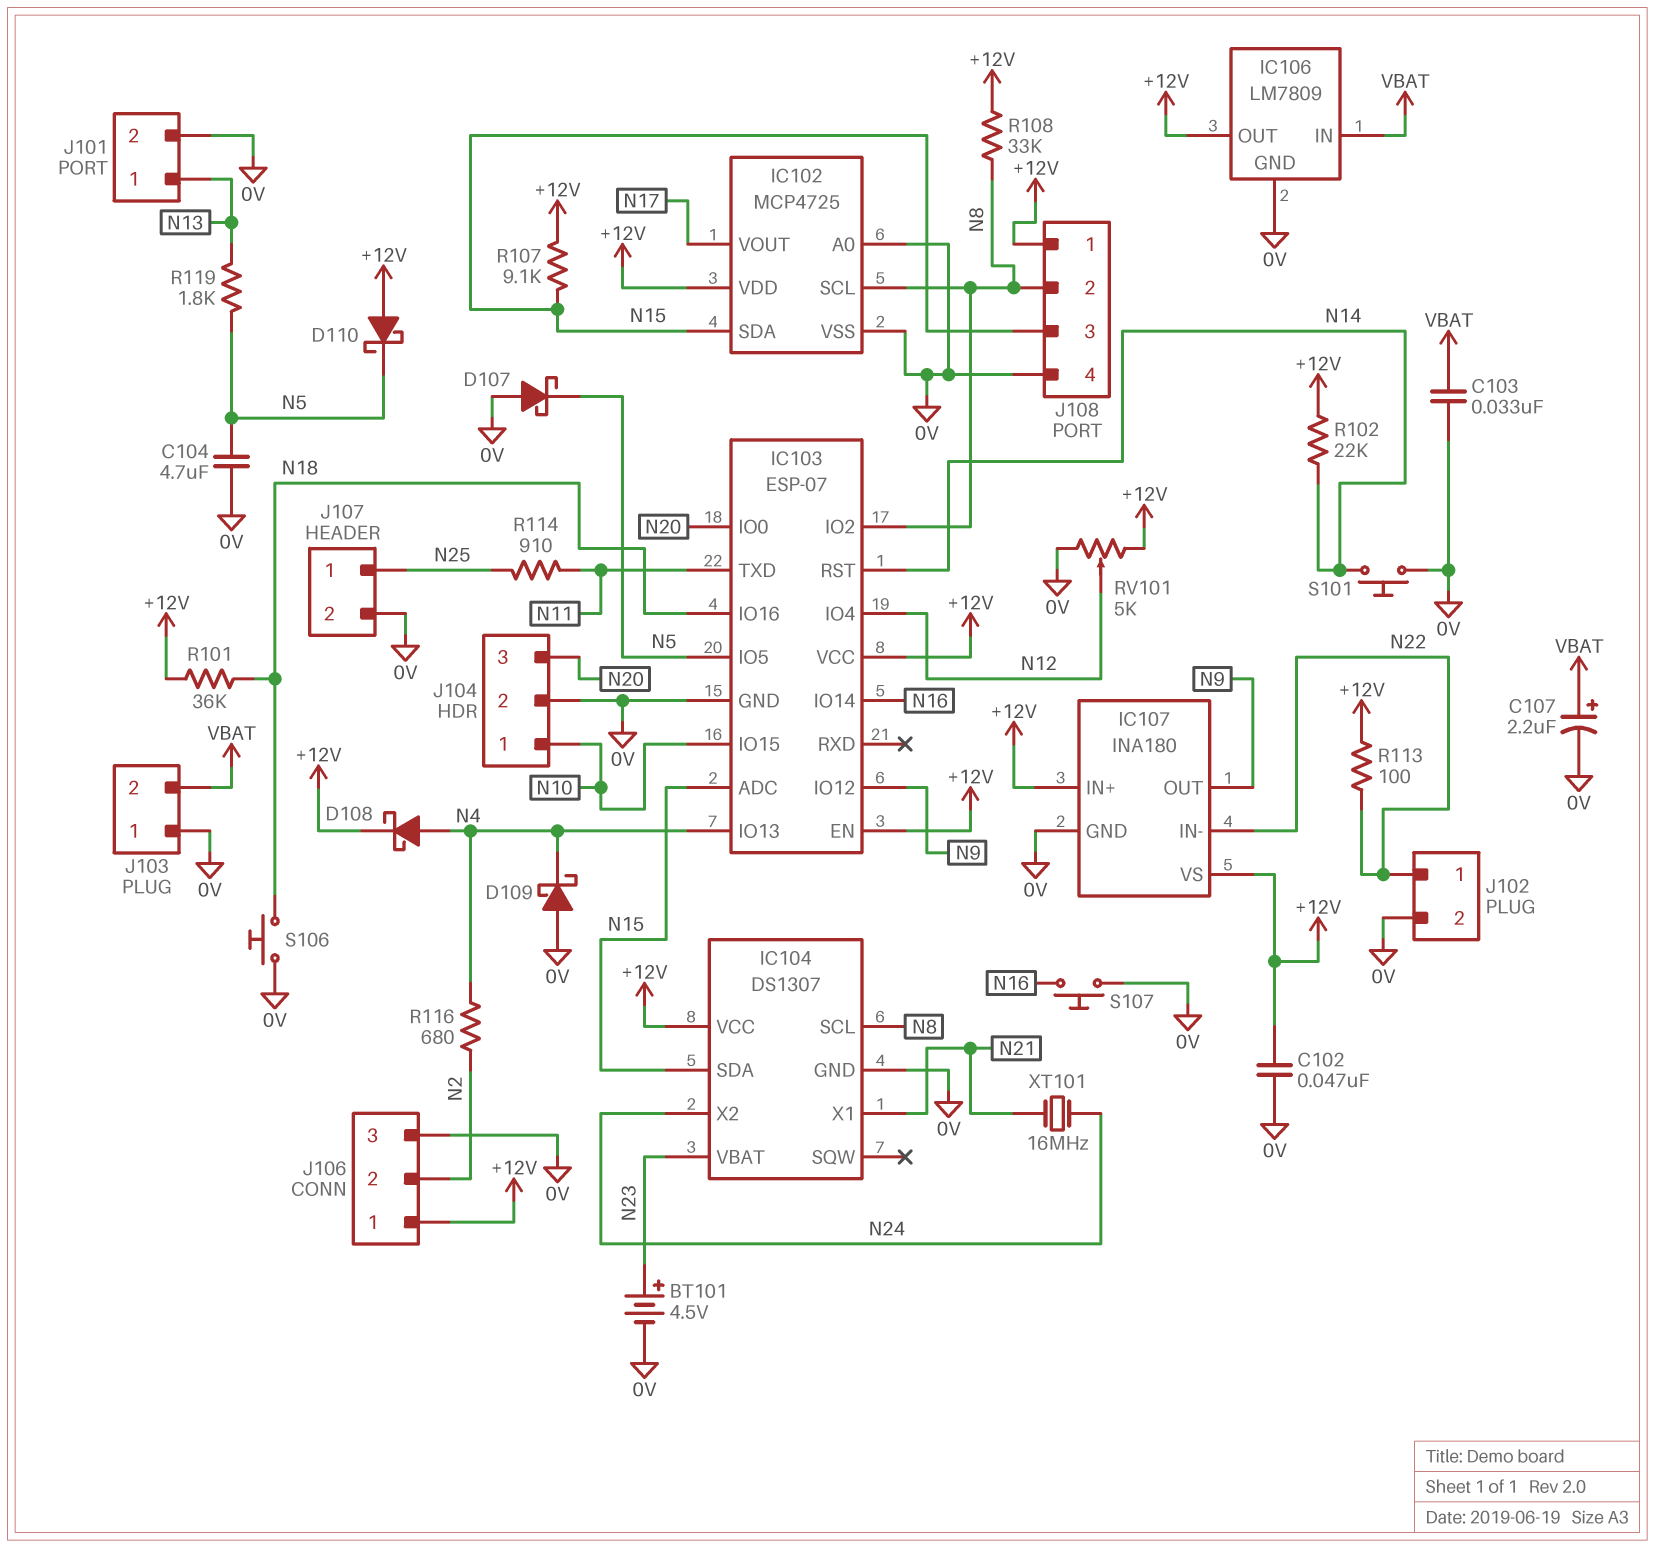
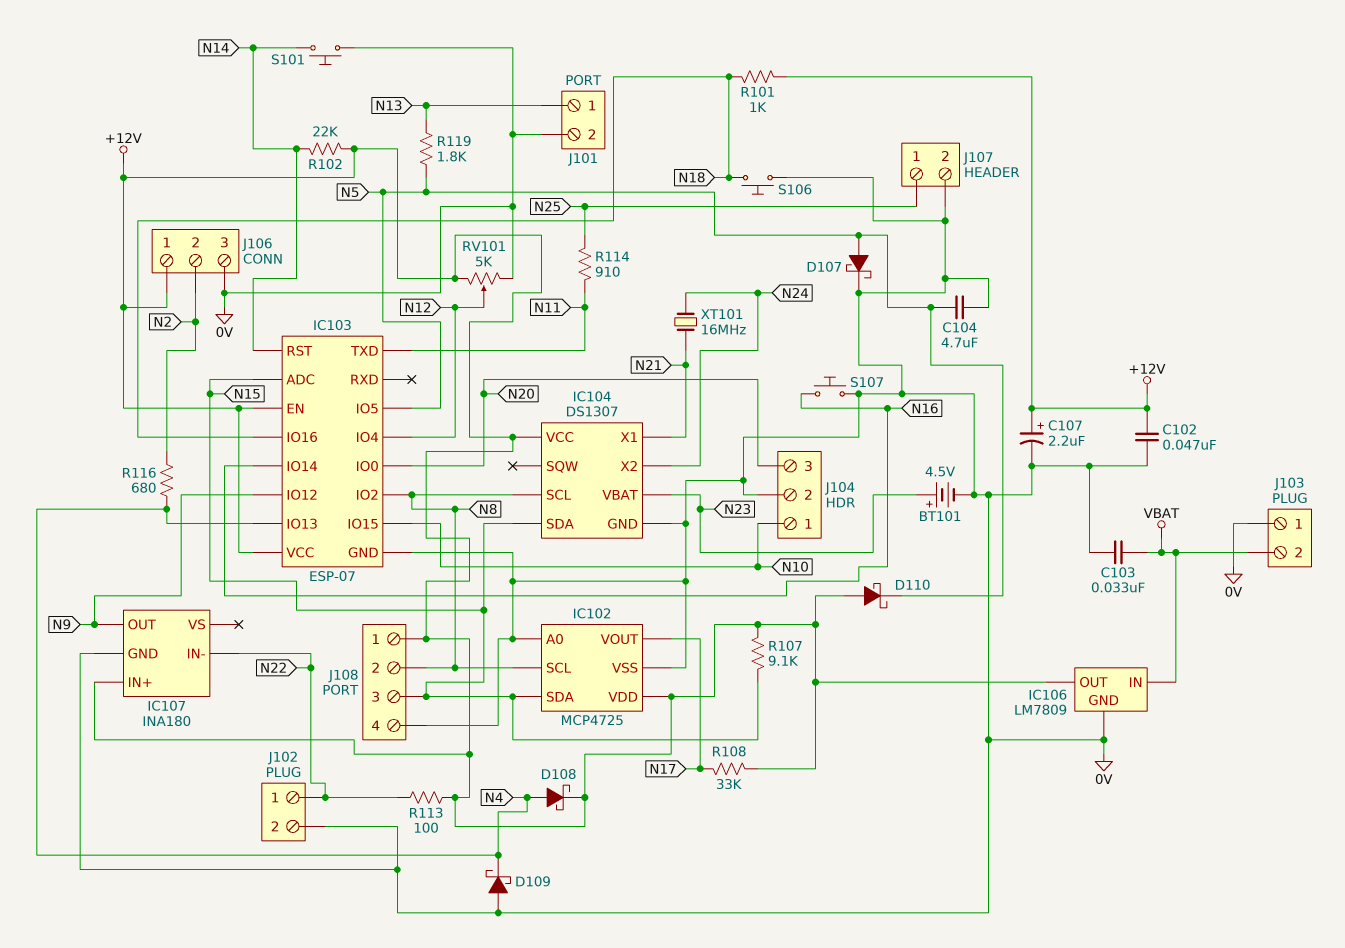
C107: 2.2uF (plus VBAT, minus 0V) -> 2.2uF (plus +12V, minus 0V)
D107: schottky (A 0V, K N5) -> schottky (A N5, K 0V)
IC107 pin VS: +12V -> none
R101: 36k (+12V, N18) -> 1k (+12V, N18)
R108: 33k (+12V, N8) -> 33k (+12V, N17)

